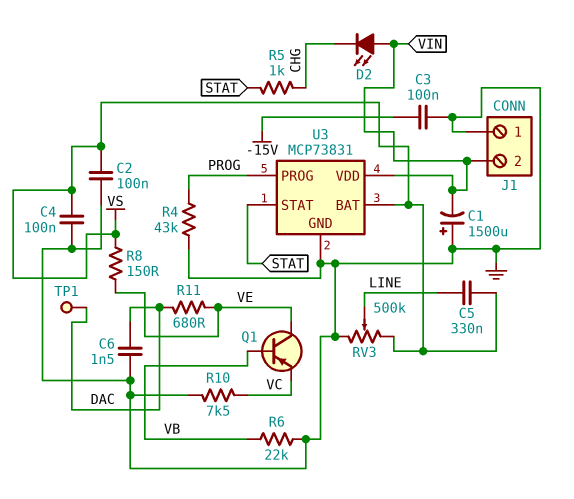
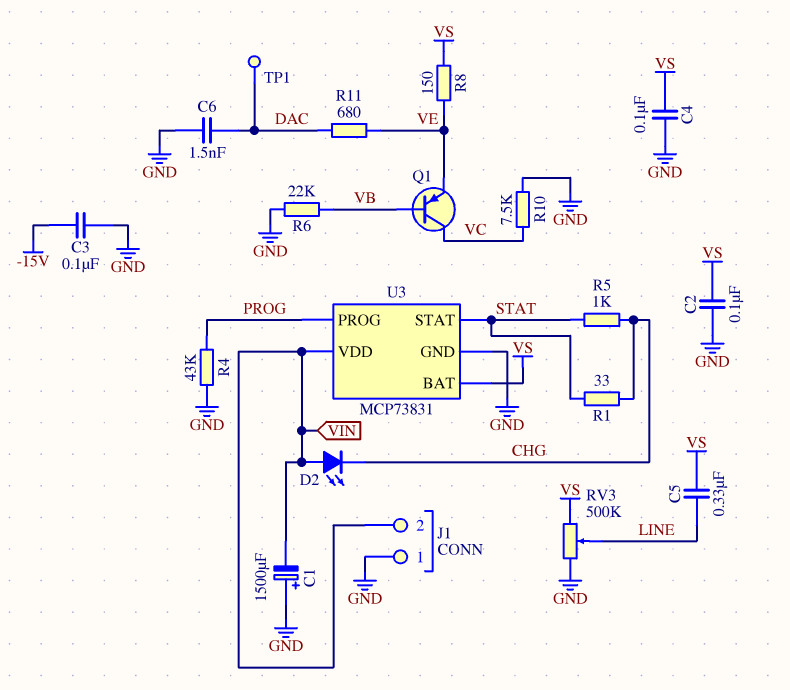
Q1: PNP (B VB, C VE, E VC) -> PNP (B VB, C VC, E VE)
R1: none -> 33 (CHG, STAT)

